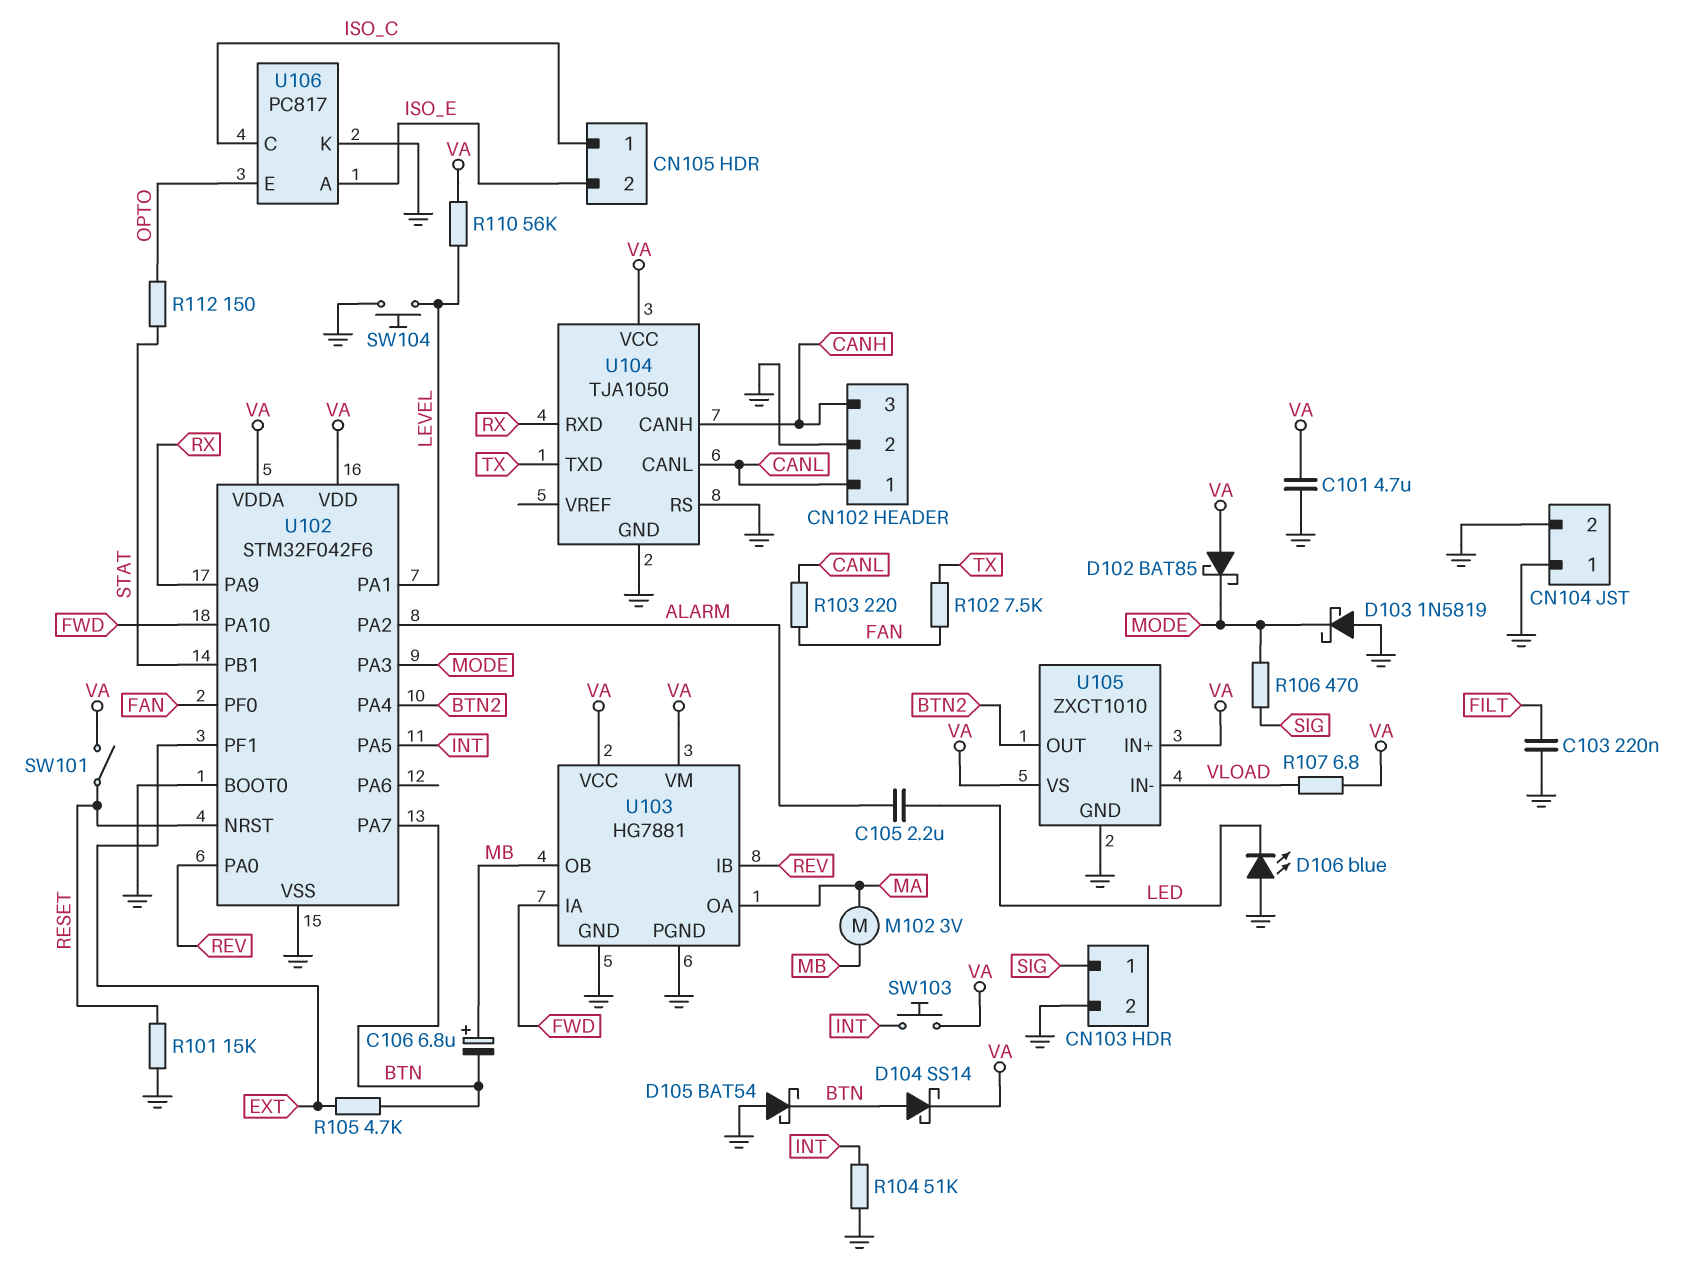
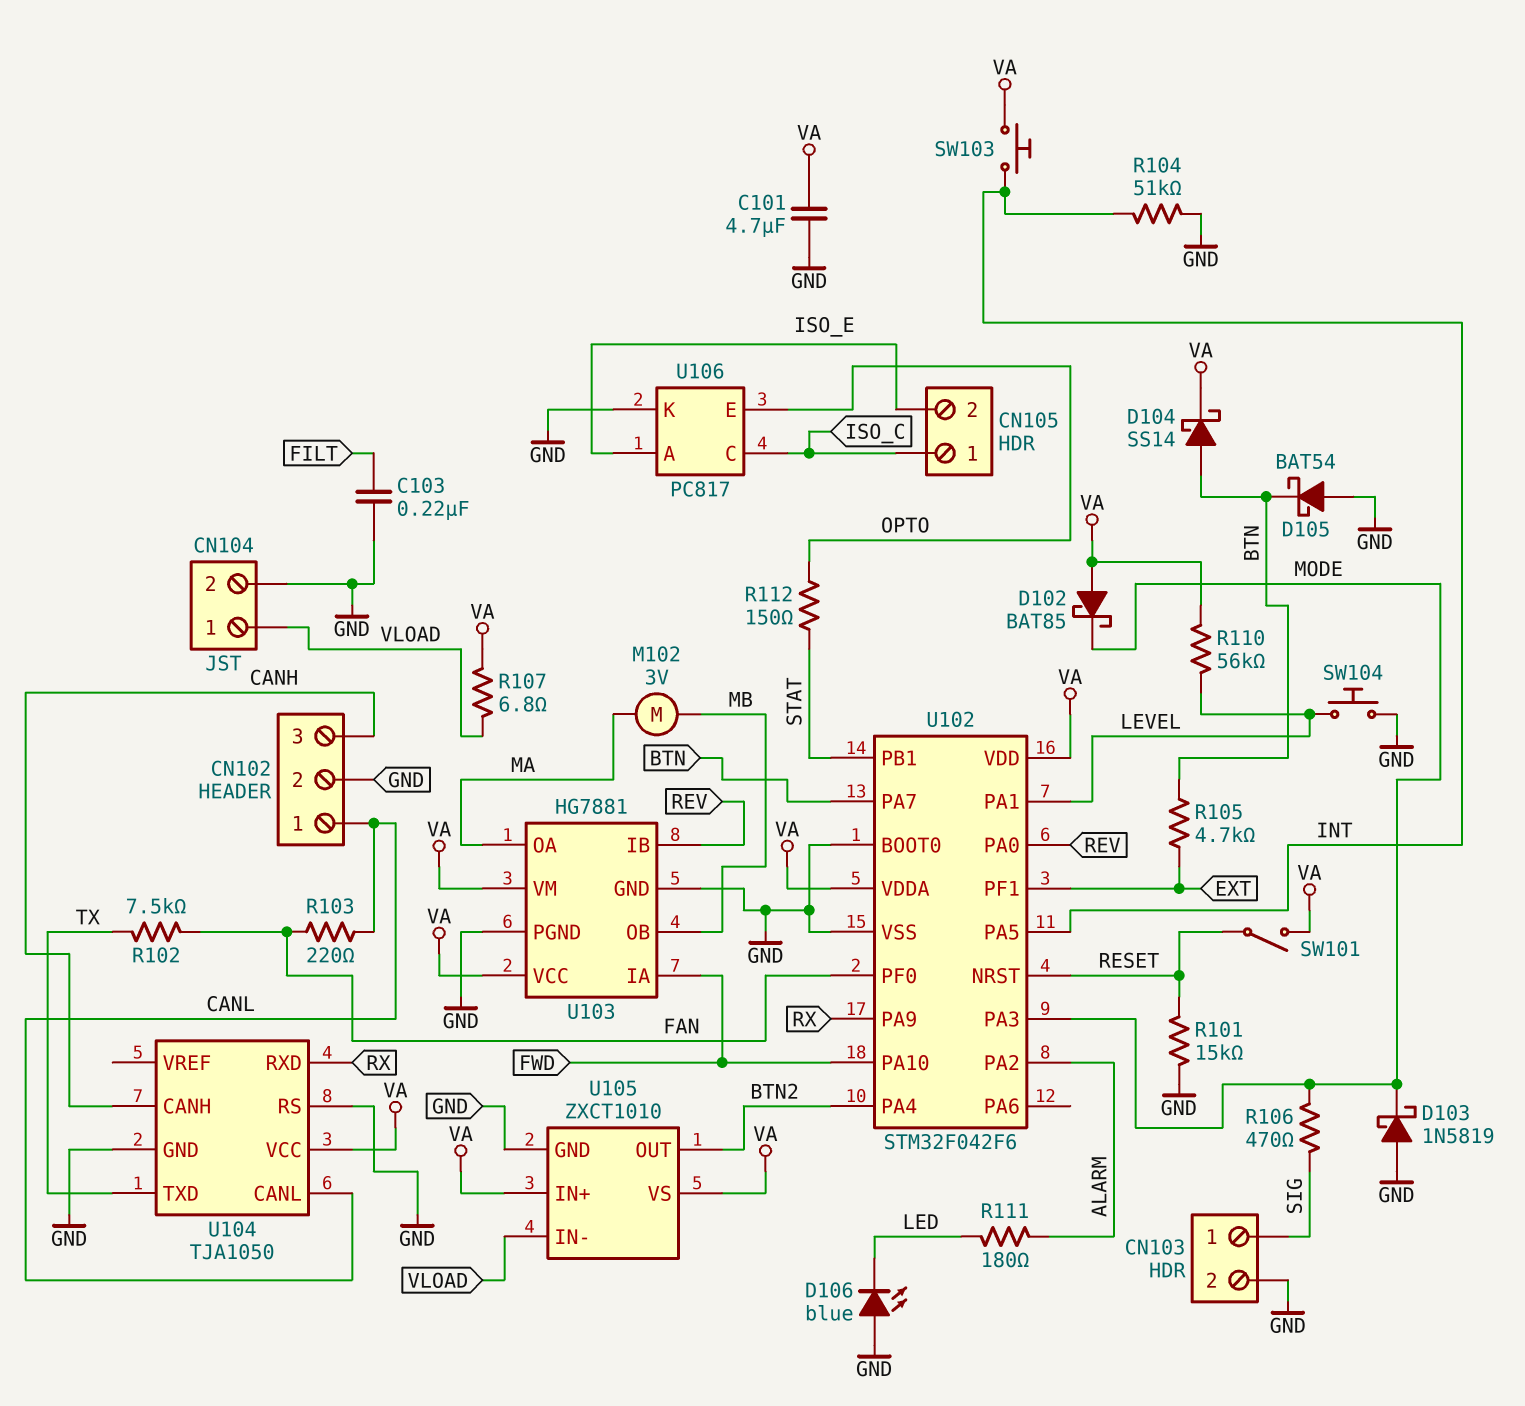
C105: 2.2uF (ALARM, LED) -> none
C106: 6.8uF (plus MB, minus BTN) -> none
CN104 pin 1: GND -> VLOAD
R111: none -> 180 (ALARM, LED)

